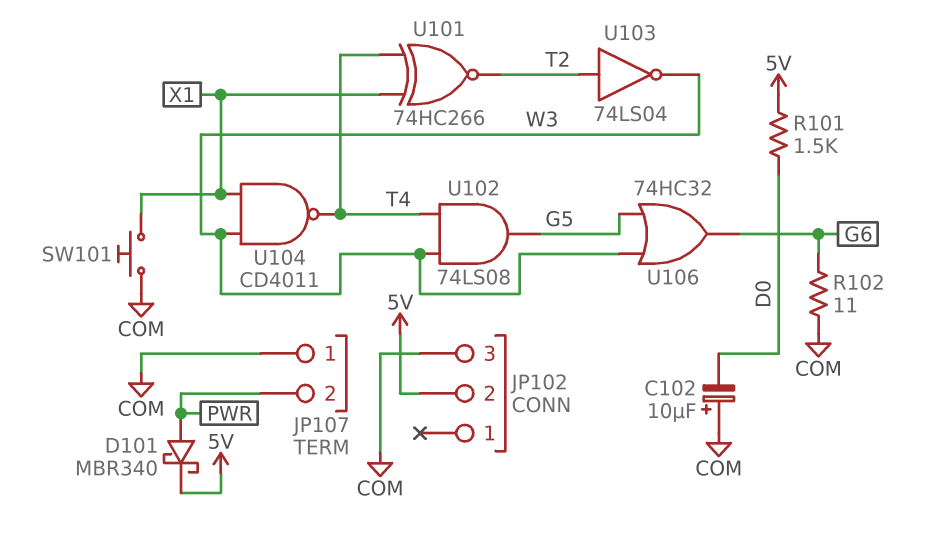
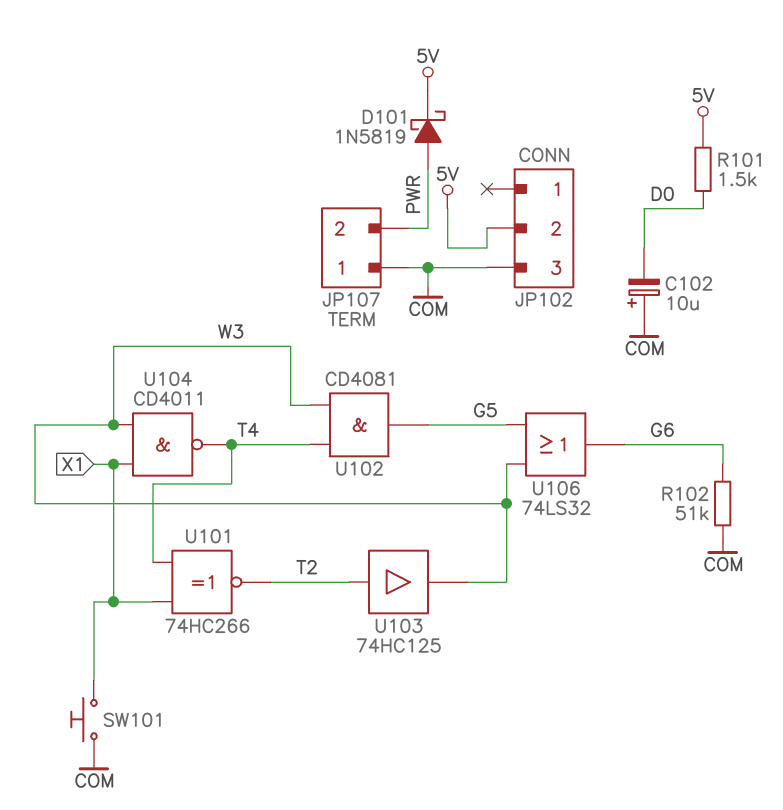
D101: schottky MBR340 (A PWR, K 5V) -> schottky 1N5819 (A PWR, K 5V)
R102: 11 (COM, G6) -> 51k (COM, G6)
U102: AND 74LS08 (in T4, in W3, out G5) -> AND CD4081 (in T4, in W3, out G5)
U103: NOT 74LS04 (in T2, out W3) -> buffer 74HC125 (in T2, out W3)
U106: OR 74HC32 (in G5, in W3, out G6) -> OR 74LS32 (in G5, in W3, out G6)

